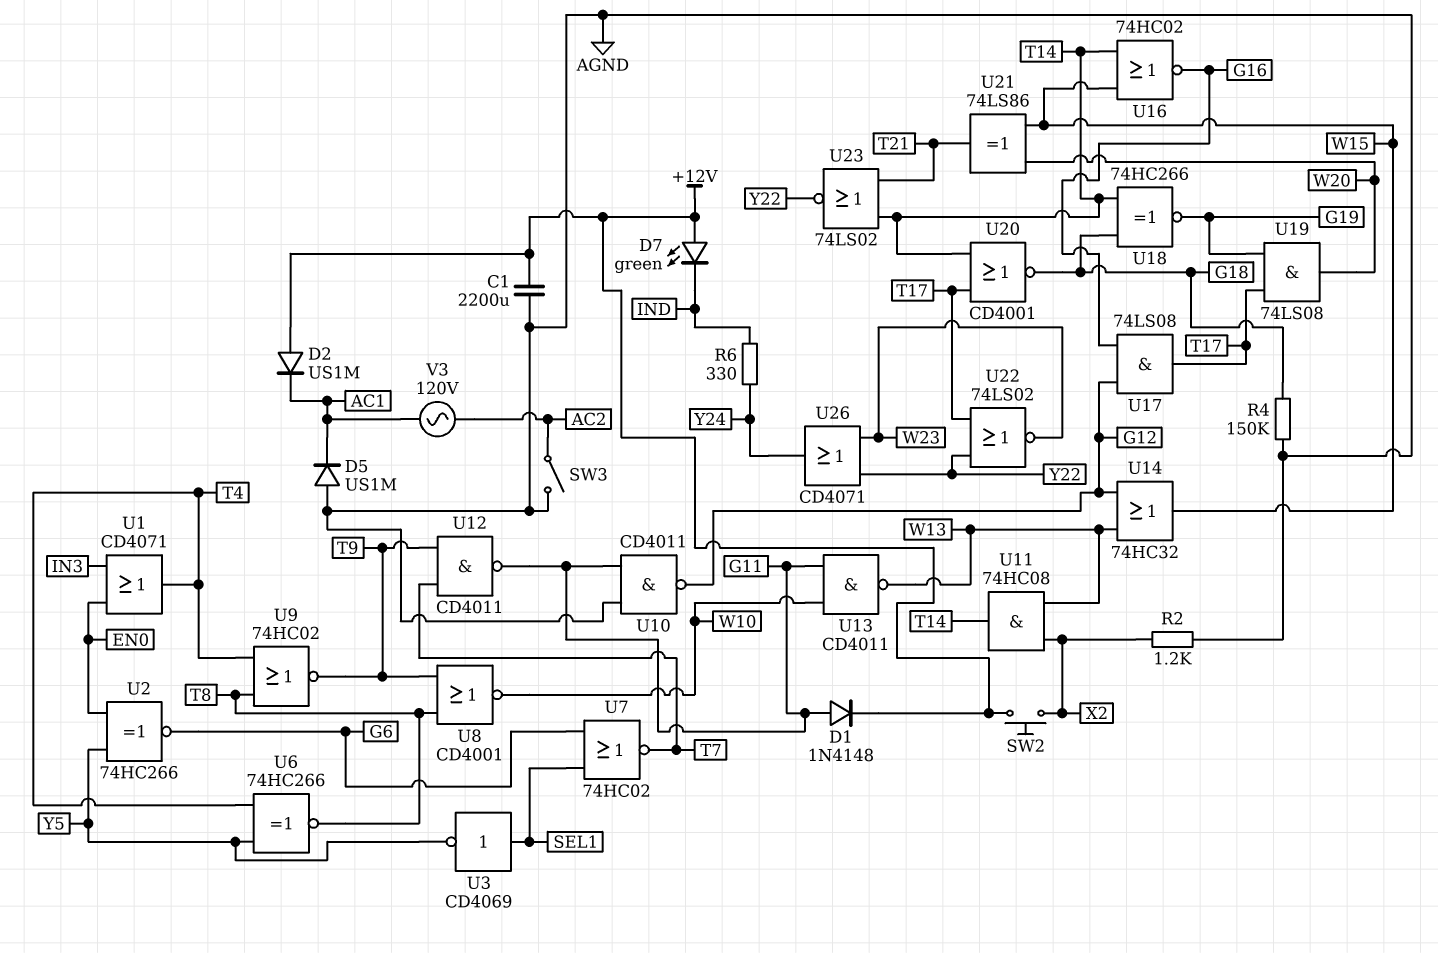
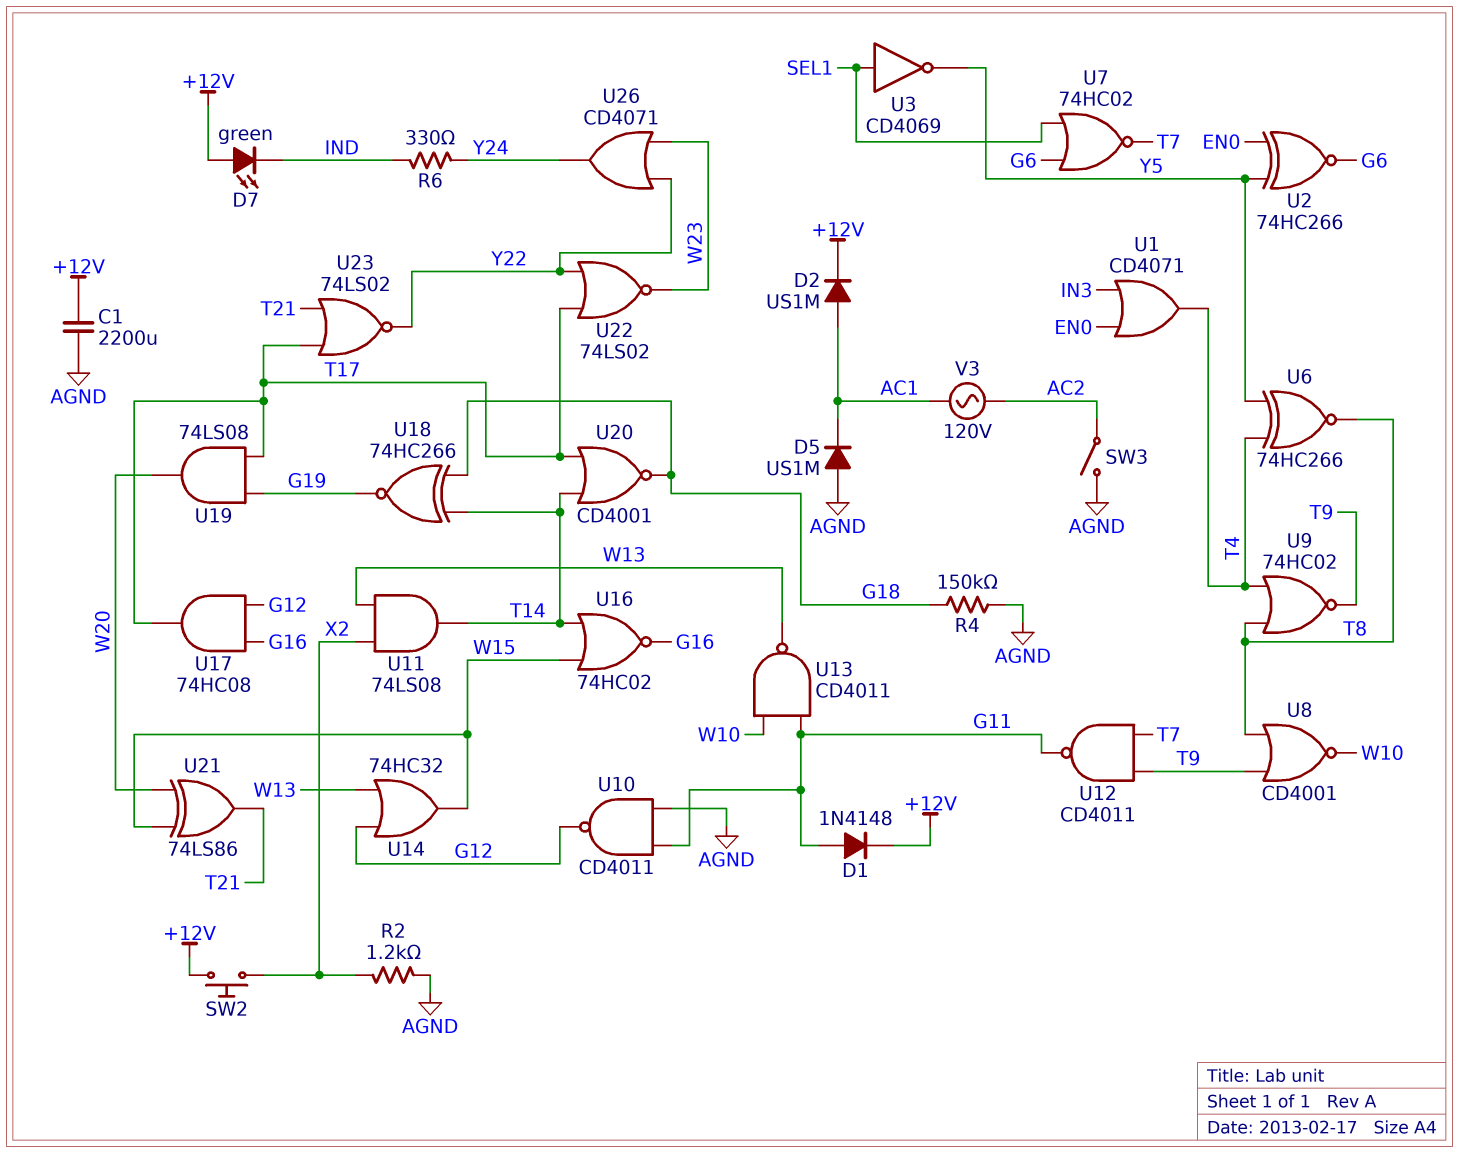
D2: diode US1M (A +12V, K AC1) -> diode US1M (A AC1, K +12V)
U11: AND 74HC08 (in W13, in X2, out T14) -> AND 74LS08 (in W13, in X2, out T14)
U17: AND 74LS08 (in G12, in G16, out T17) -> AND 74HC08 (in G12, in G16, out T17)
U23: NOR 74LS02 (in T14, in T21, out Y22) -> NOR 74LS02 (in T17, in T21, out Y22)

